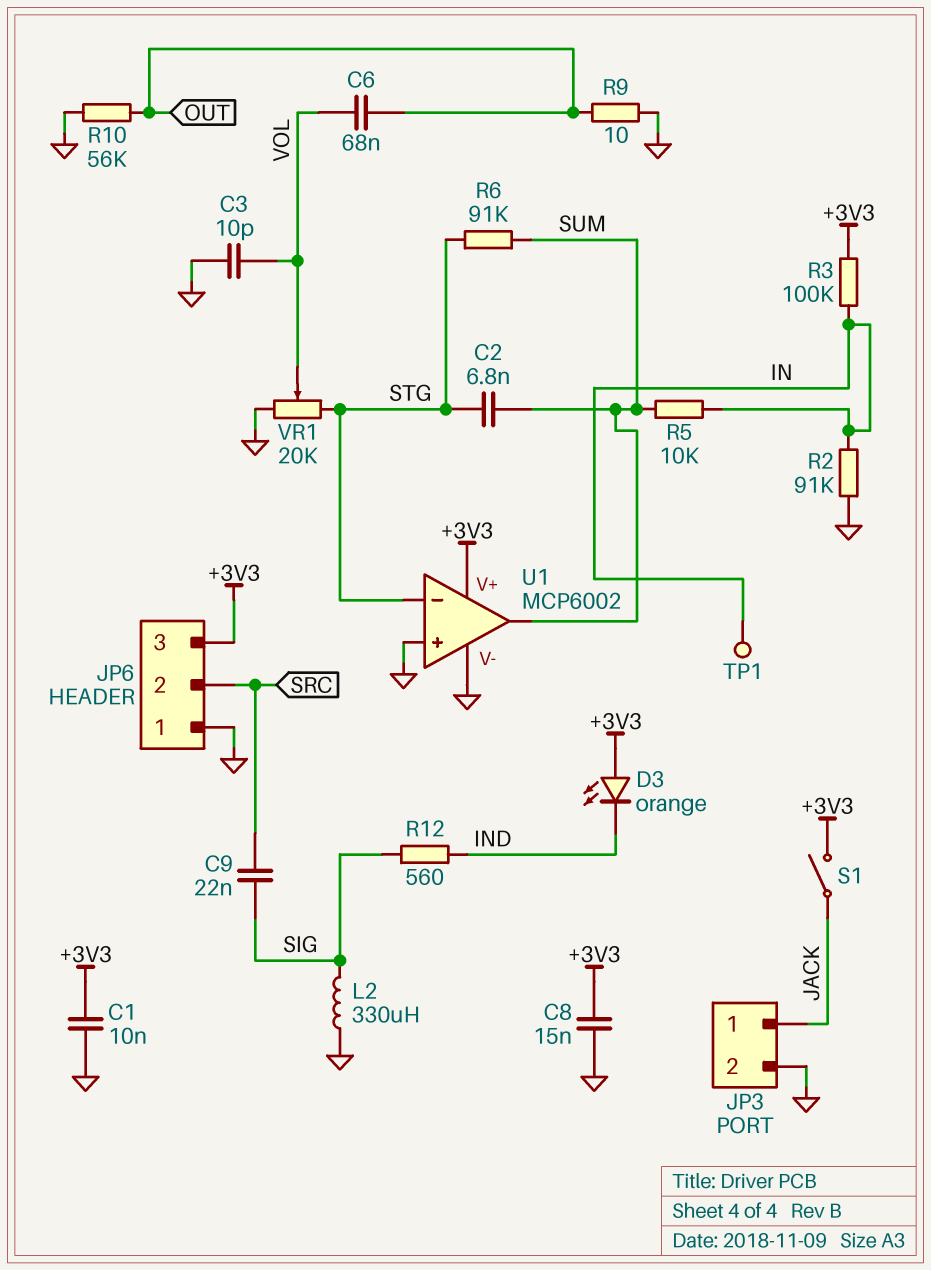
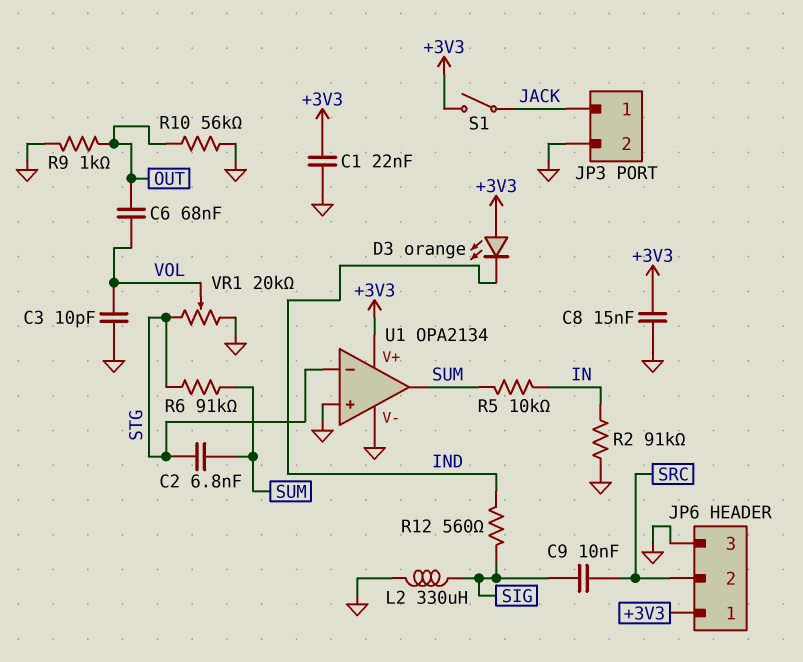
C1: 10nF (+3V3, GND) -> 22nF (+3V3, GND)
C9: 22nF (SIG, SRC) -> 10nF (SIG, SRC)
JP6 pin 1: GND -> +3V3
JP6 pin 3: +3V3 -> GND
R3: 100k (+3V3, IN) -> none
R9: 10 (GND, OUT) -> 1k (GND, OUT)
TP1: test point (IN) -> none
U1: MCP6002 -> OPA2134

